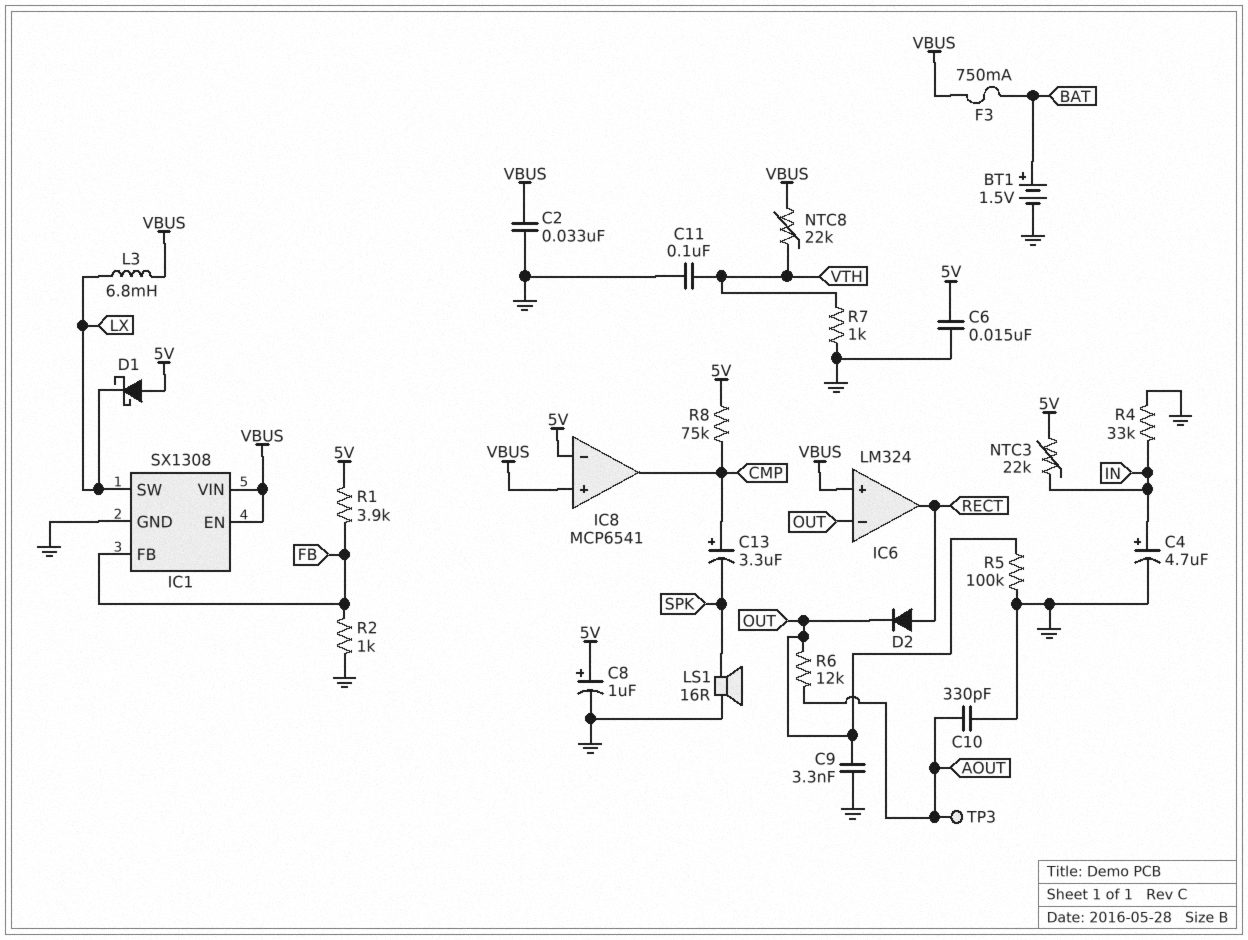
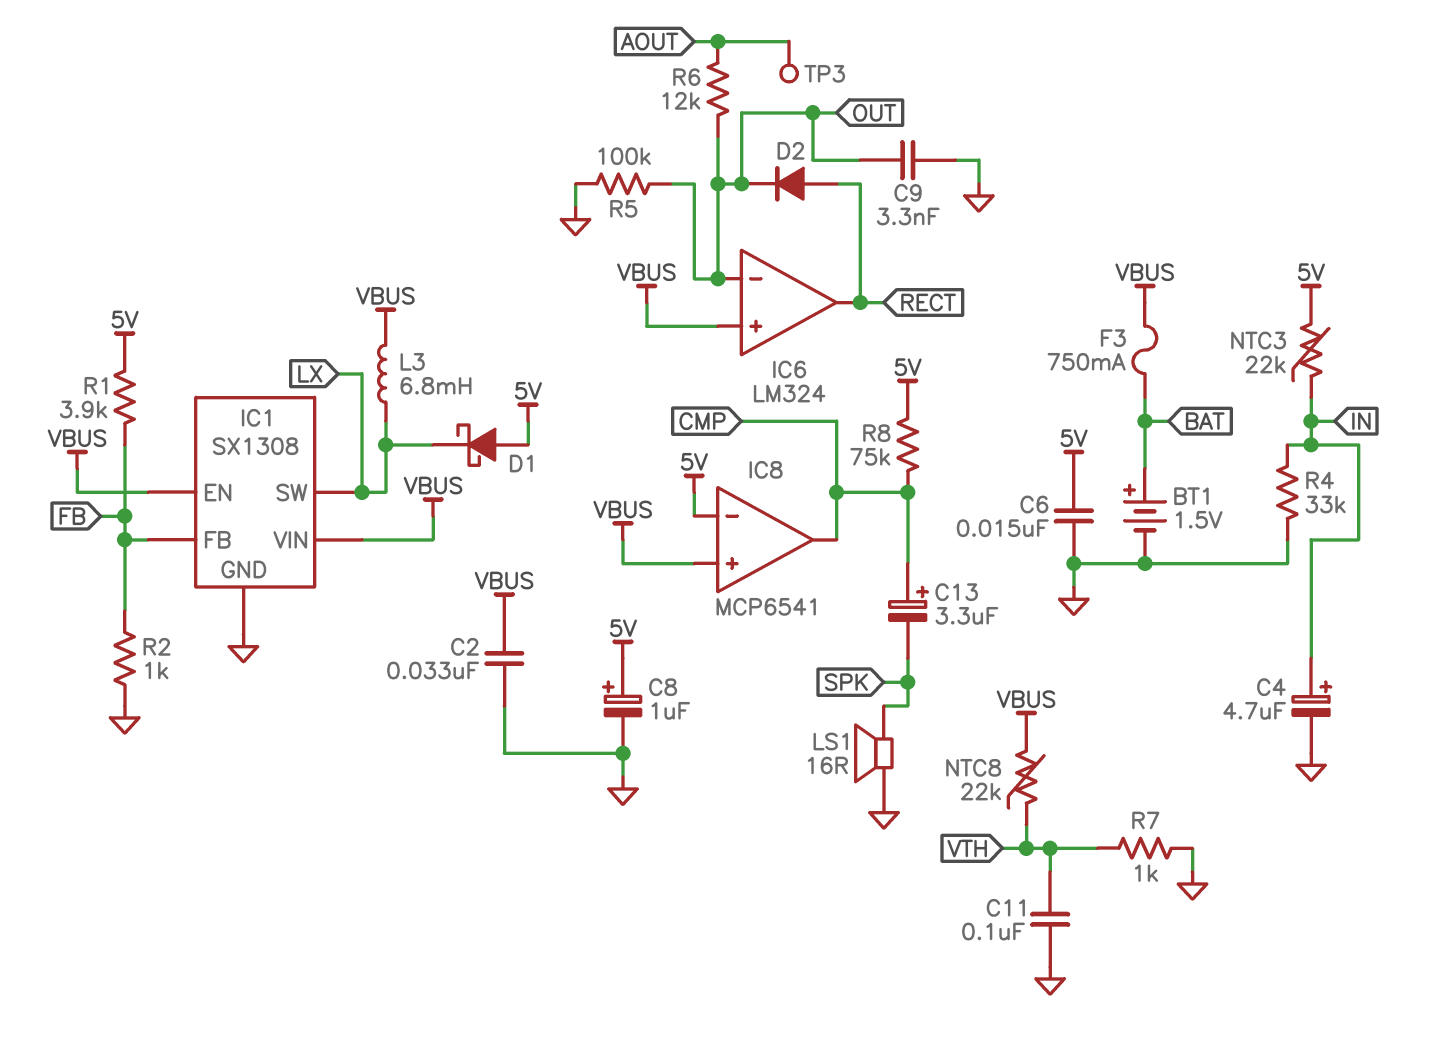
C10: 330pF (AOUT, GND) -> none

